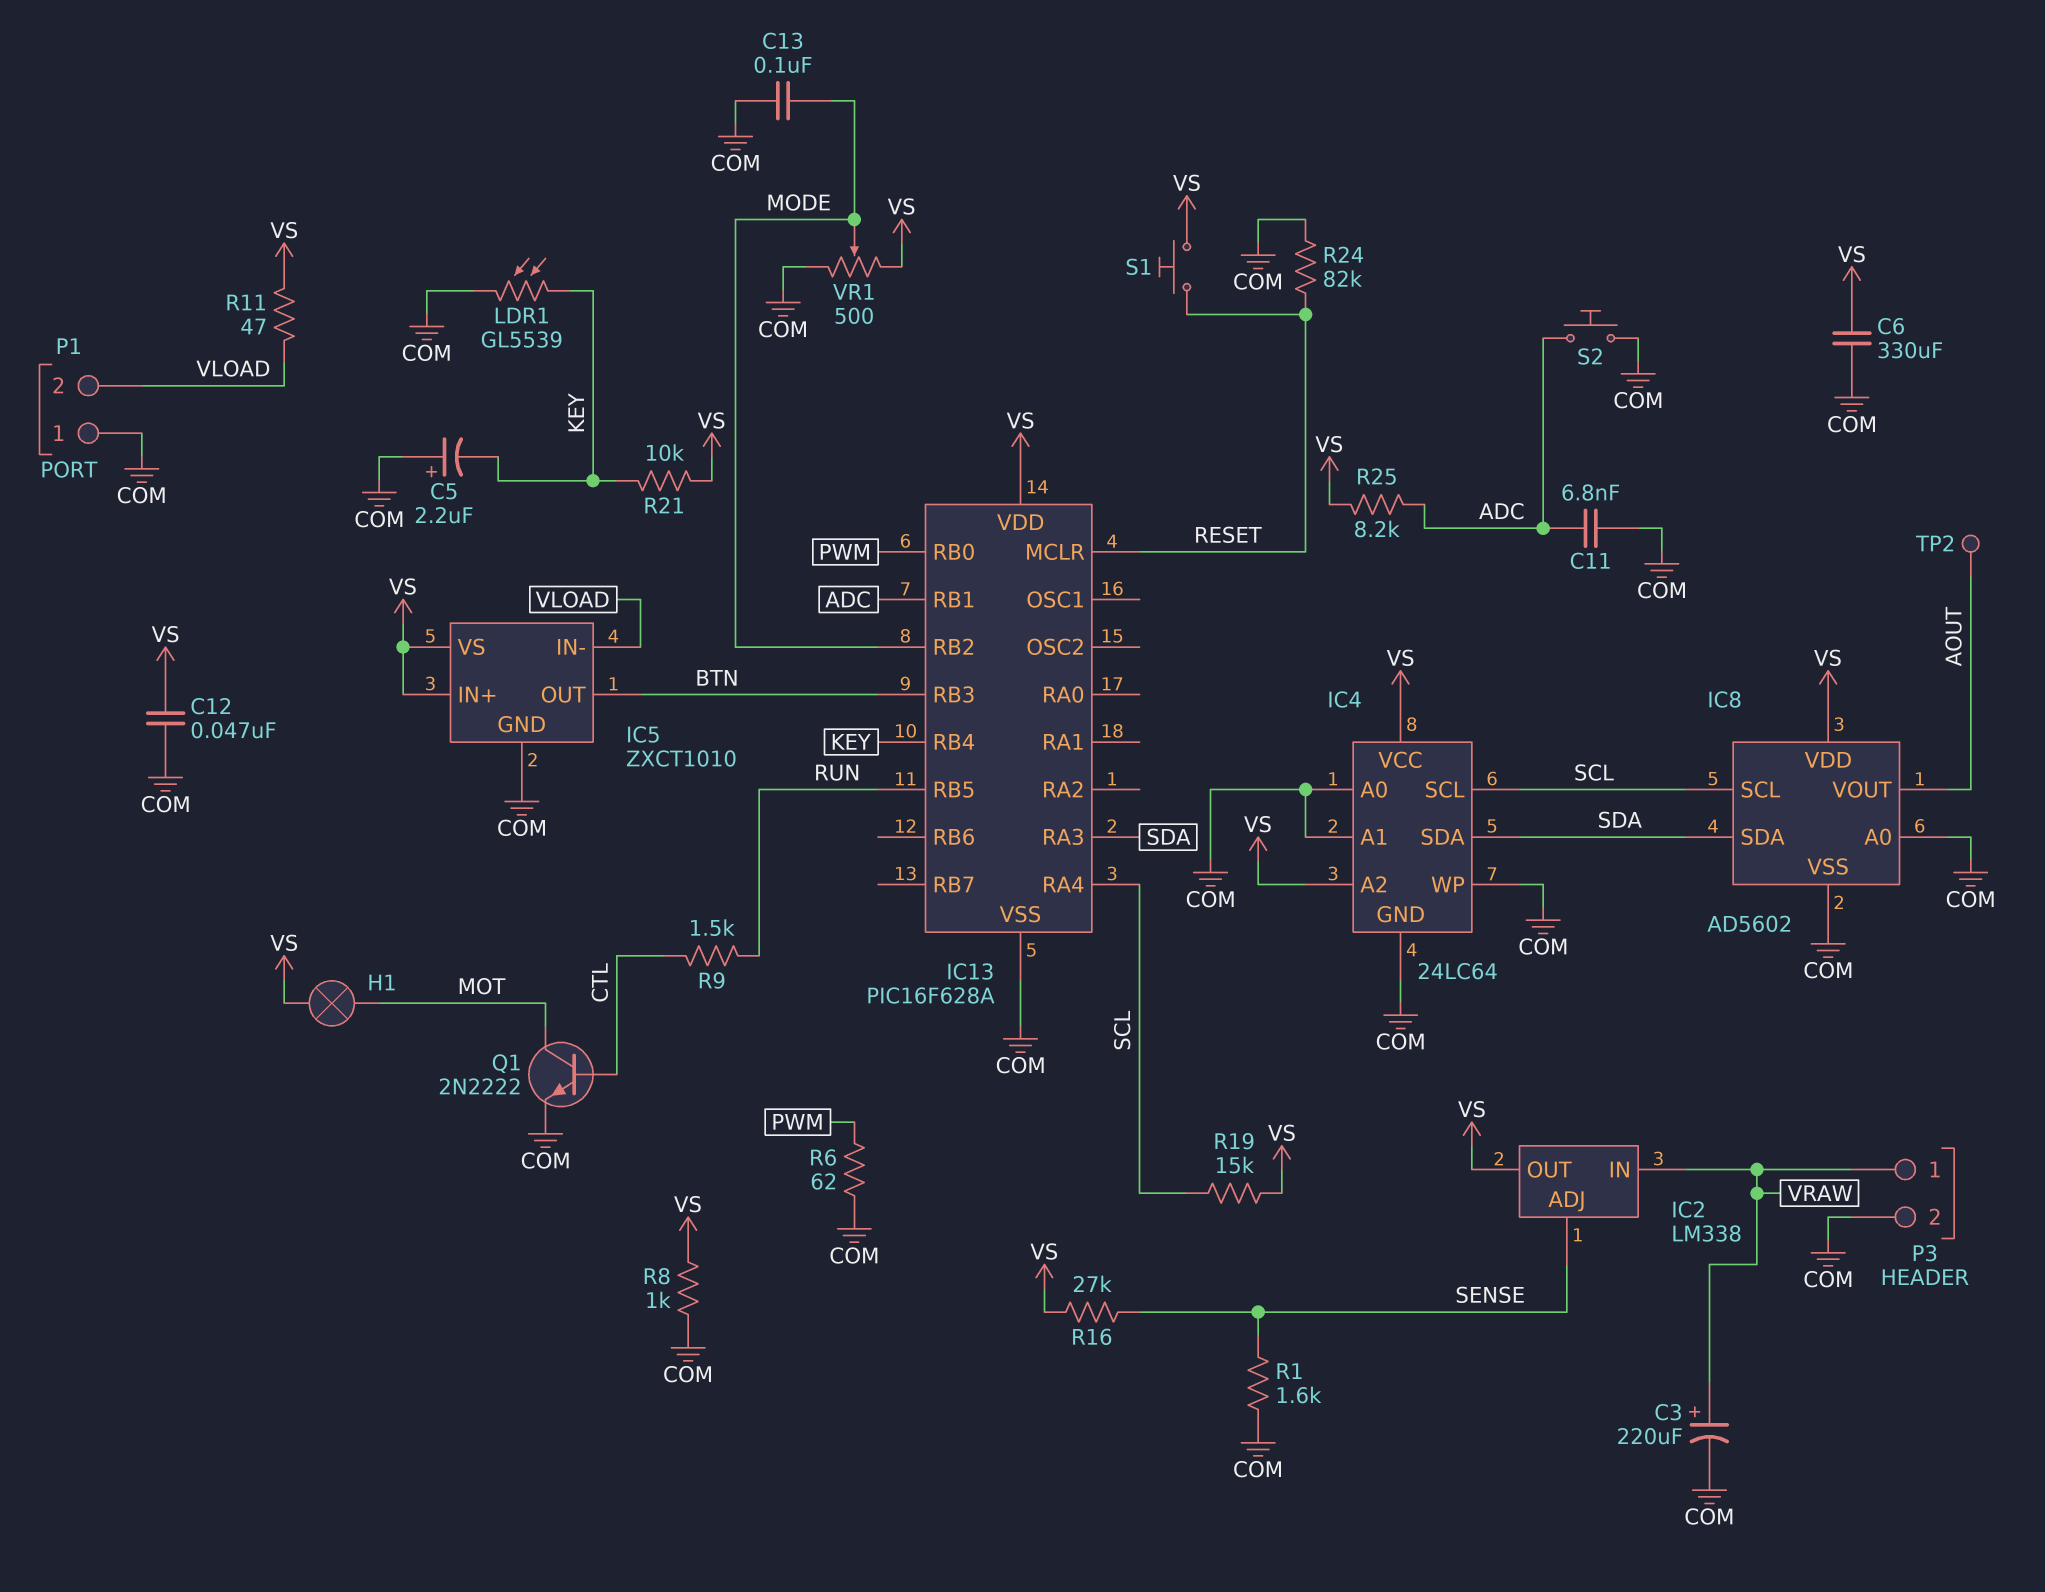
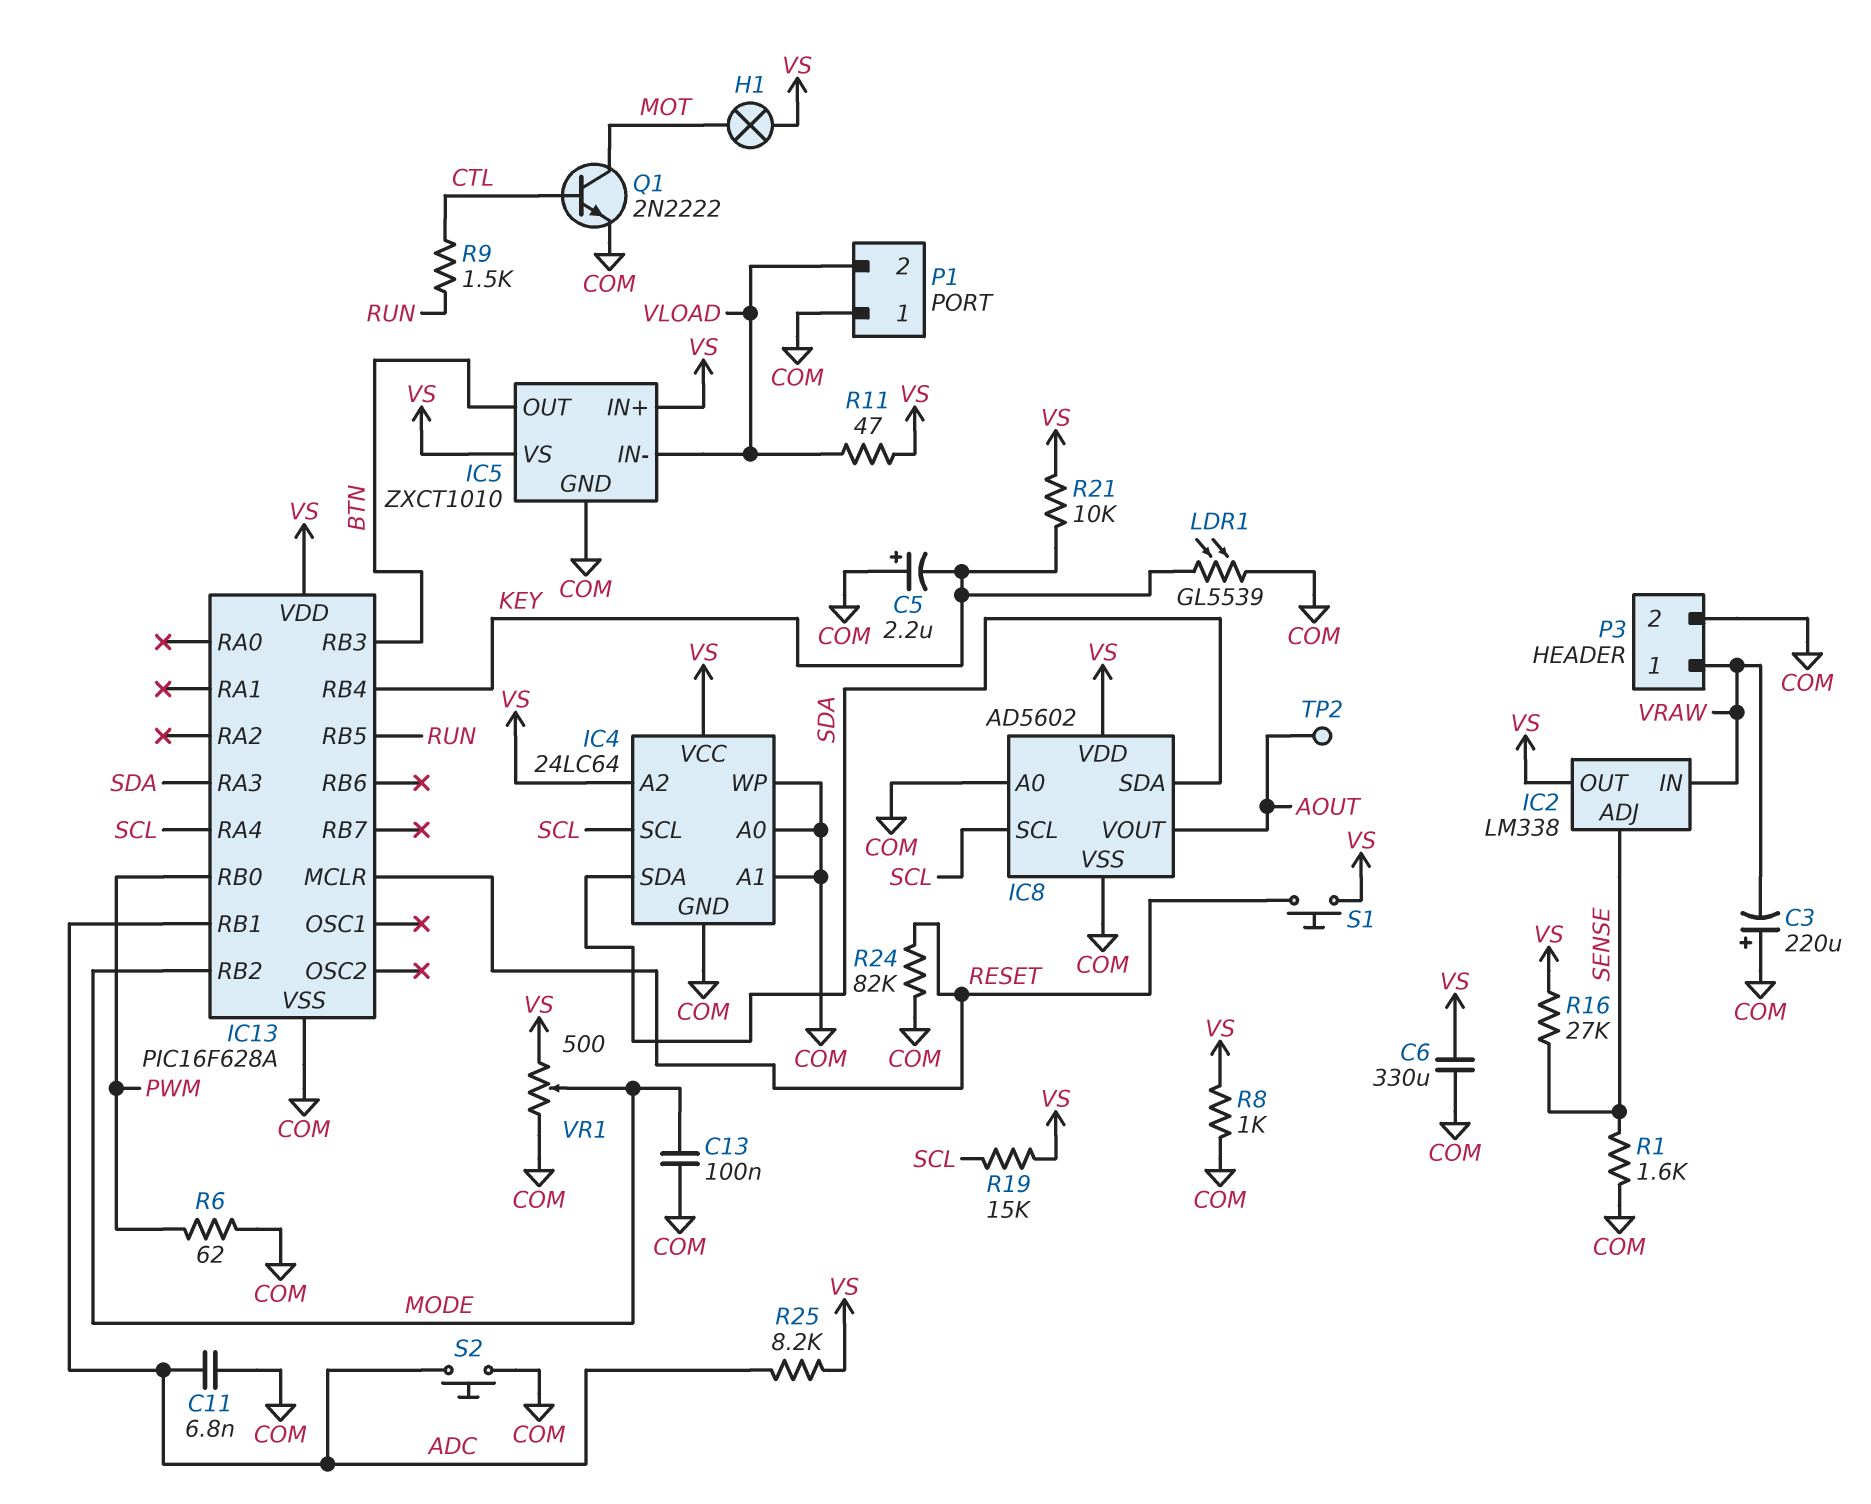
C3: 220uF (plus VRAW, minus COM) -> 220uF (plus COM, minus VRAW)
C12: 47nF (COM, VS) -> none

